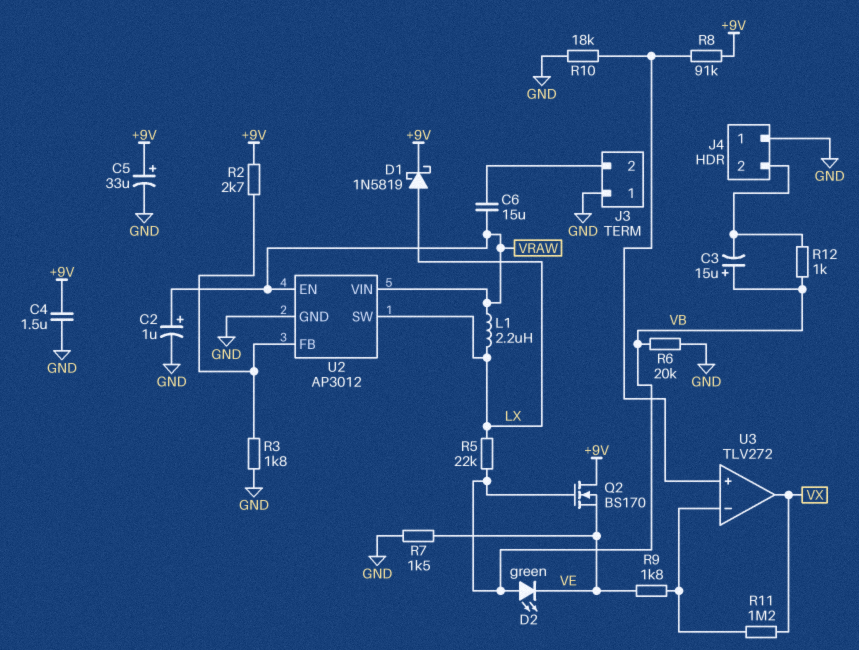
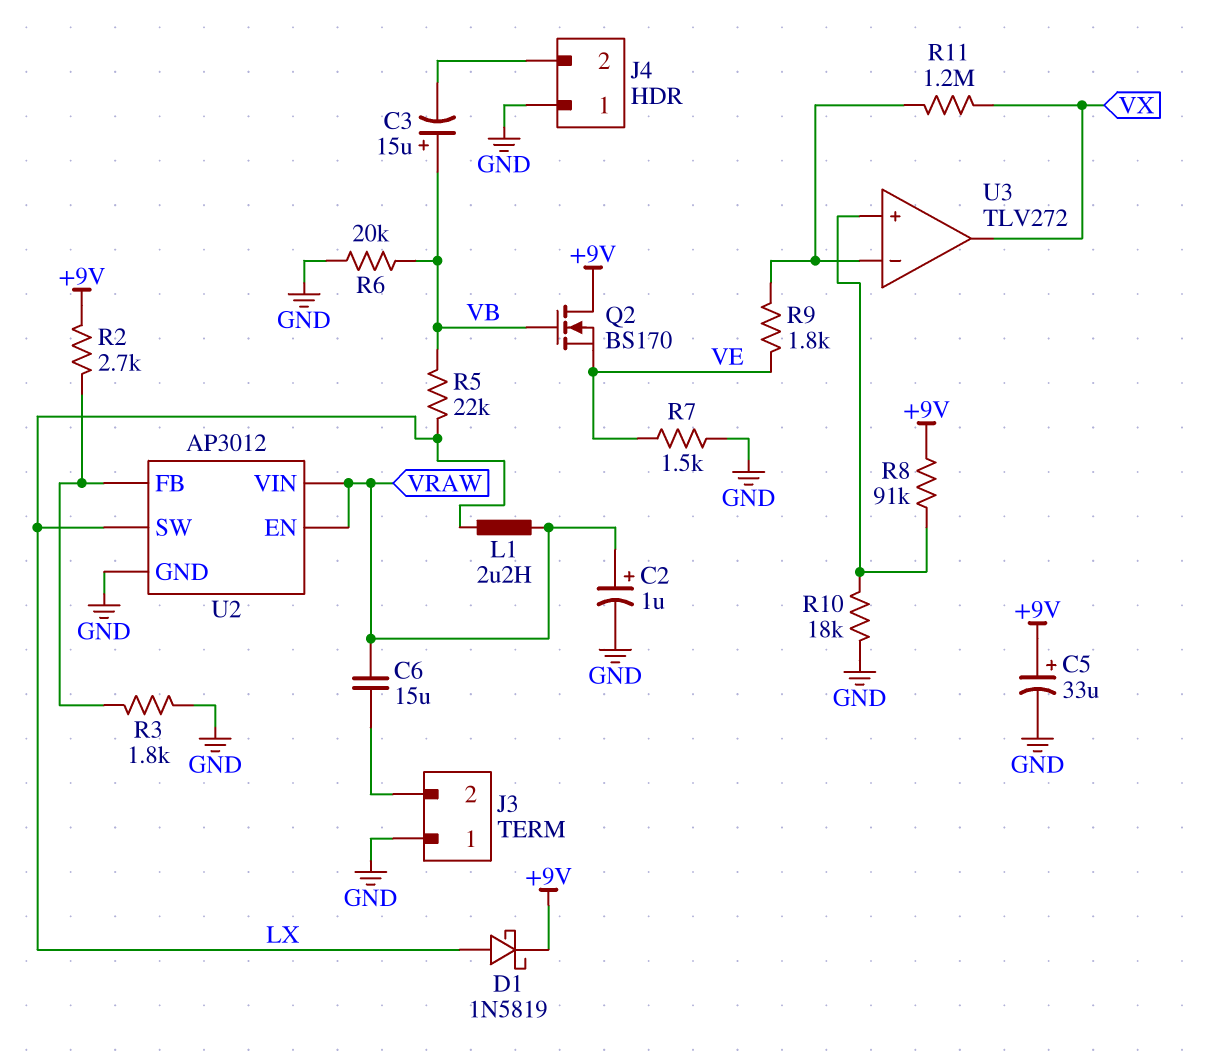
C4: 1.5uF (+9V, GND) -> none
D2: LED green (A VB, K VE) -> none
R12: 1k (J4/2, VB) -> none

